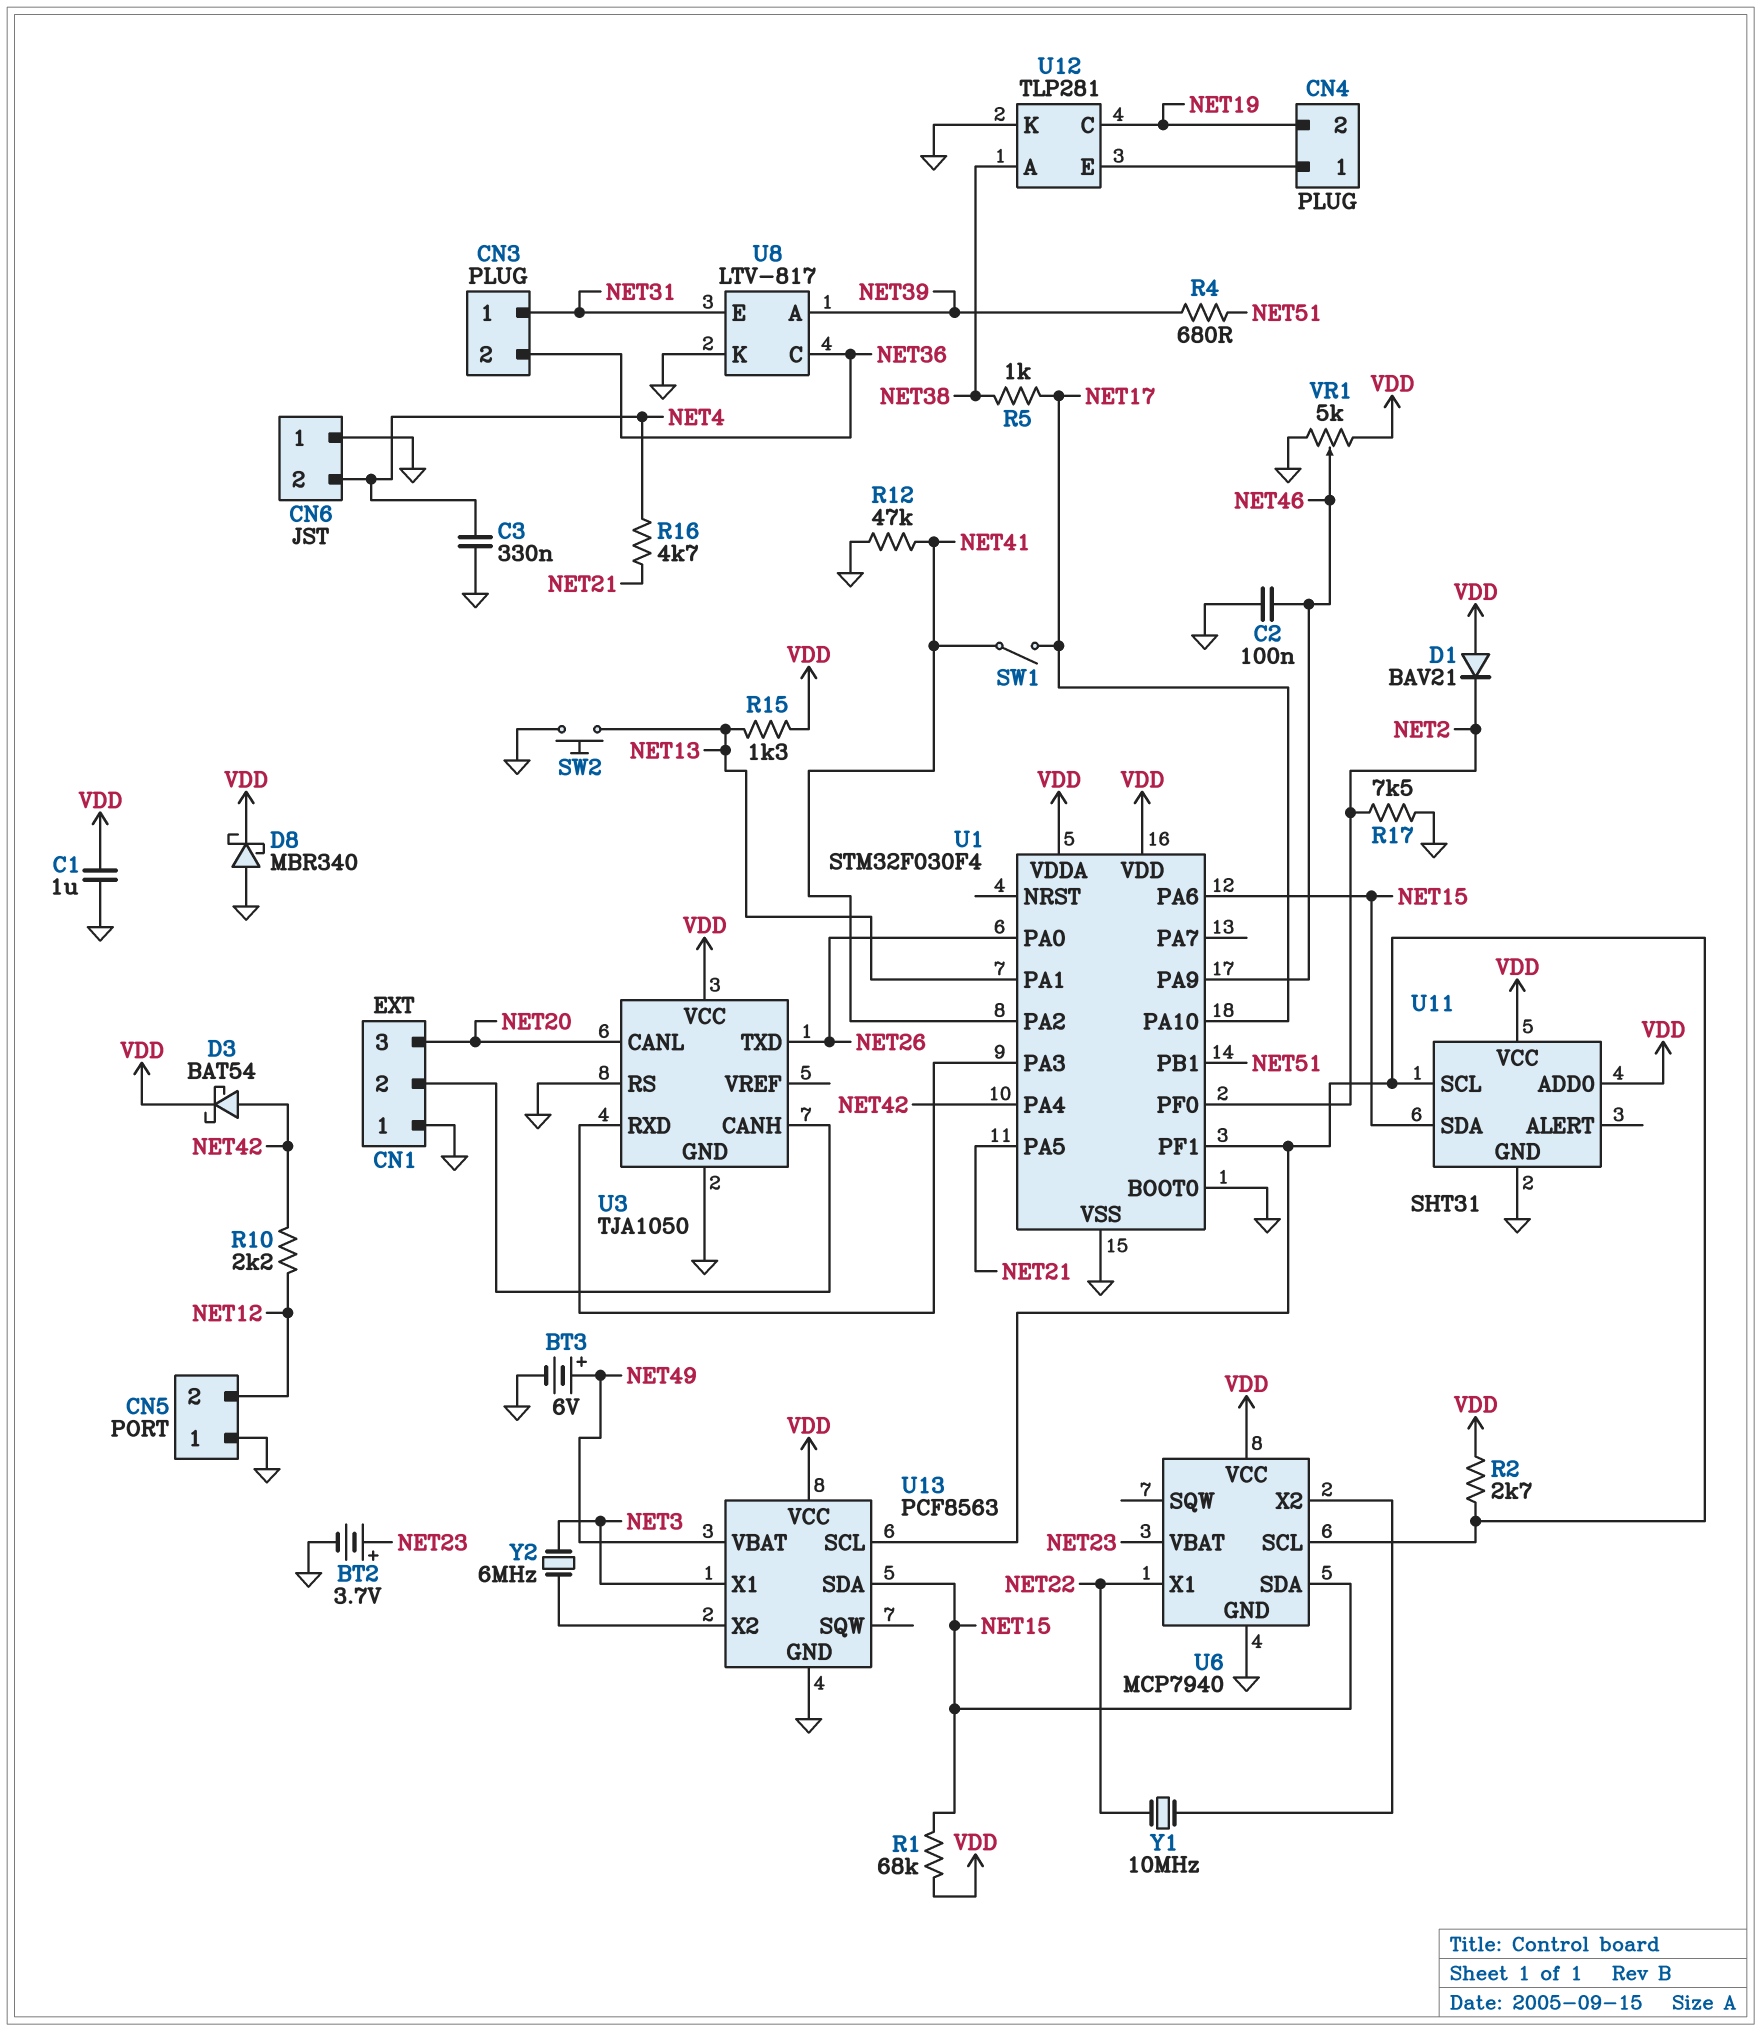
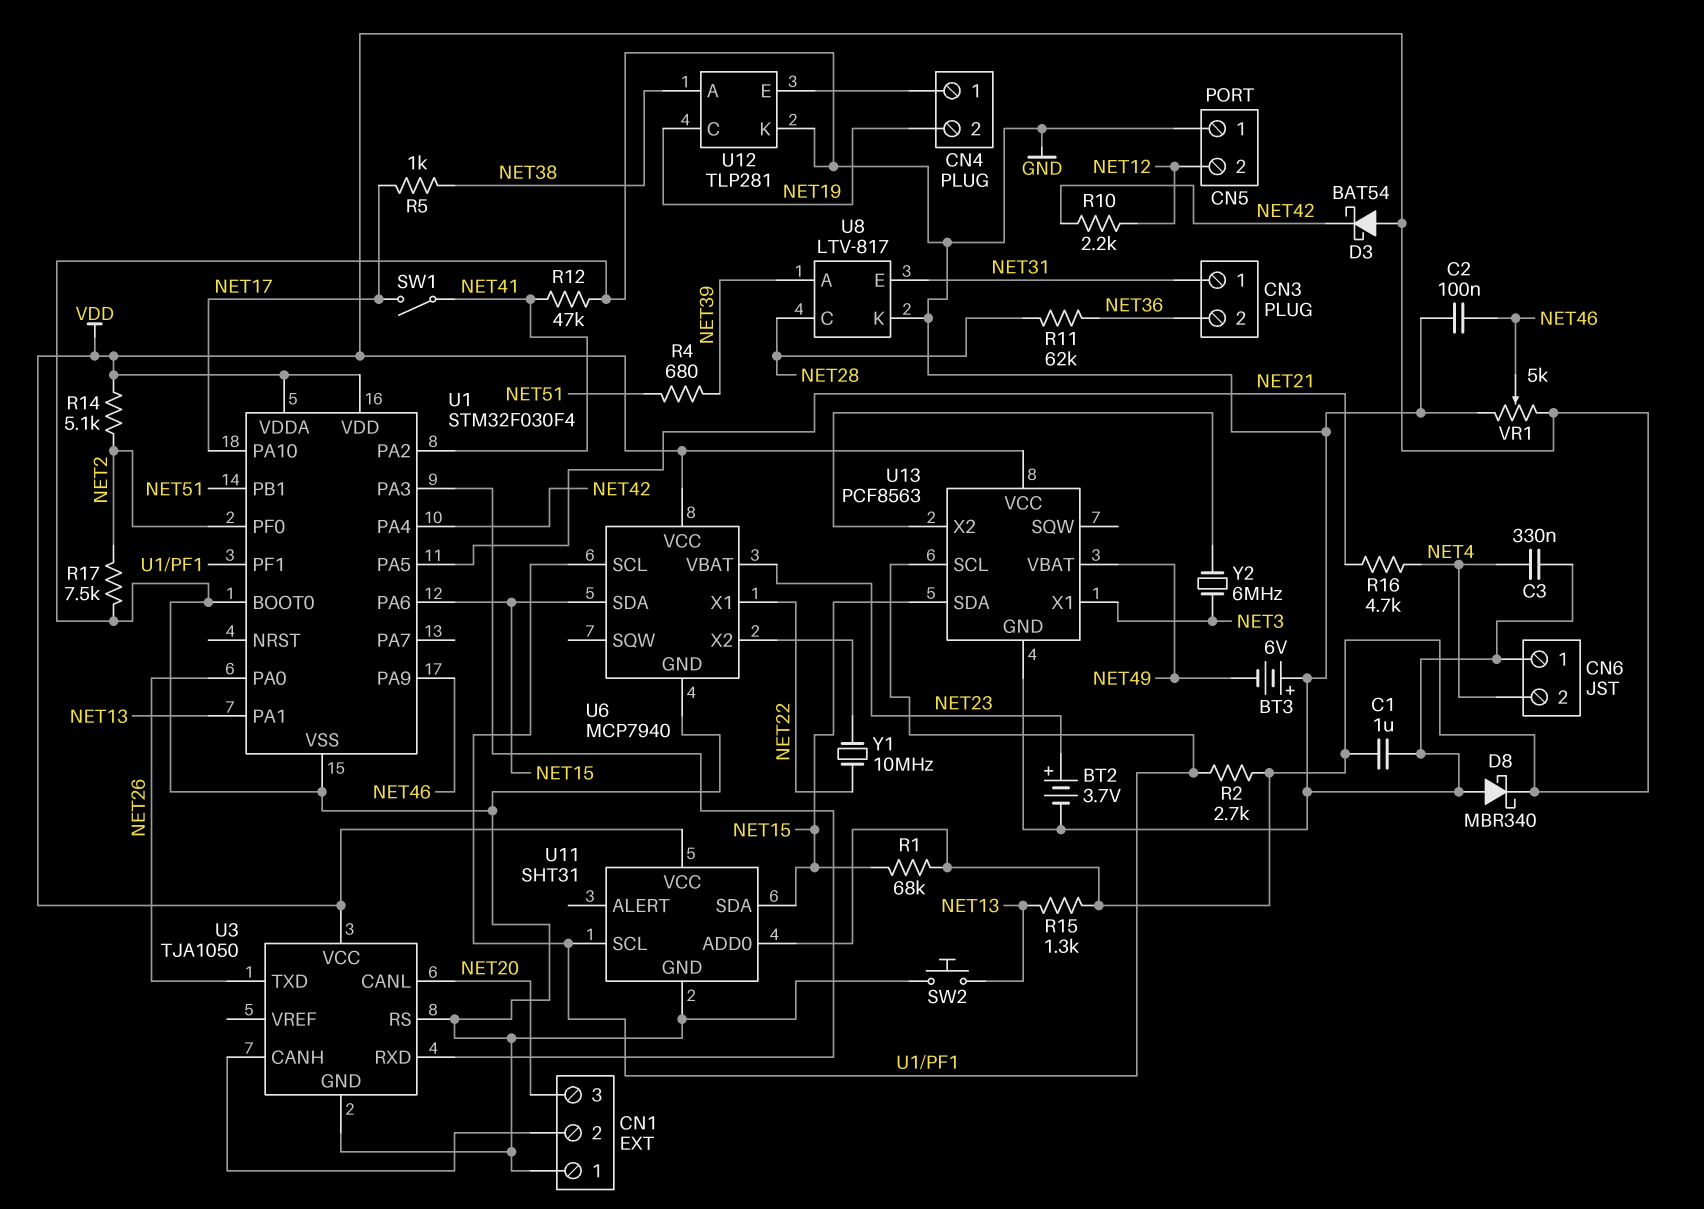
BT3: 6V (plus NET49, minus GND) -> 6V (plus GND, minus NET49)
D1: diode BAV21 (A VDD, K NET2) -> none
D3: schottky BAT54 (A NET42, K VDD) -> schottky BAT54 (A VDD, K NET42)
R11: none -> 62k (NET28, NET36)
R14: none -> 5.1k (NET2, VDD)
U8 pin C: NET36 -> NET28

